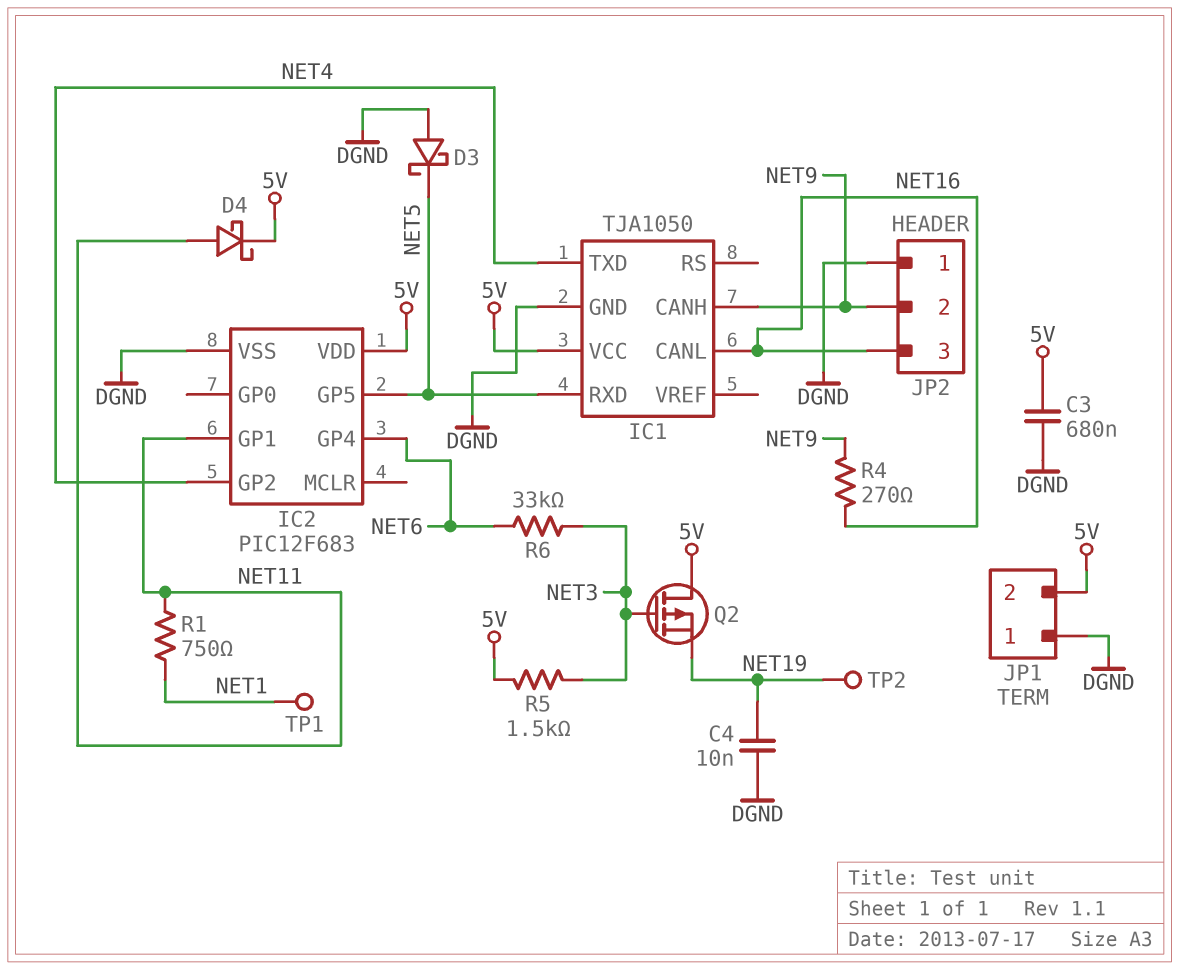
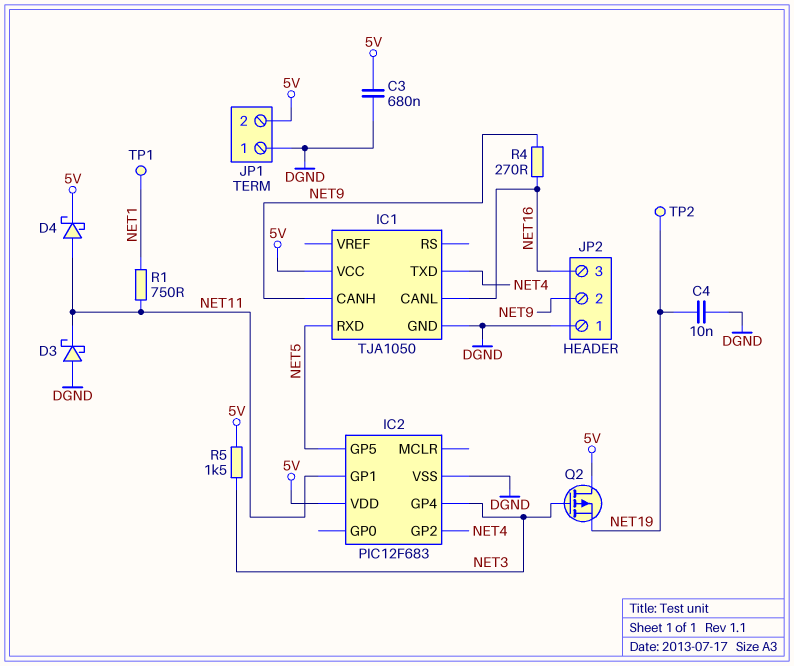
D3: schottky (A DGND, K NET5) -> schottky (A DGND, K NET11)
IC2 pin GP4: NET6 -> NET3
R6: 33k (NET3, NET6) -> none

